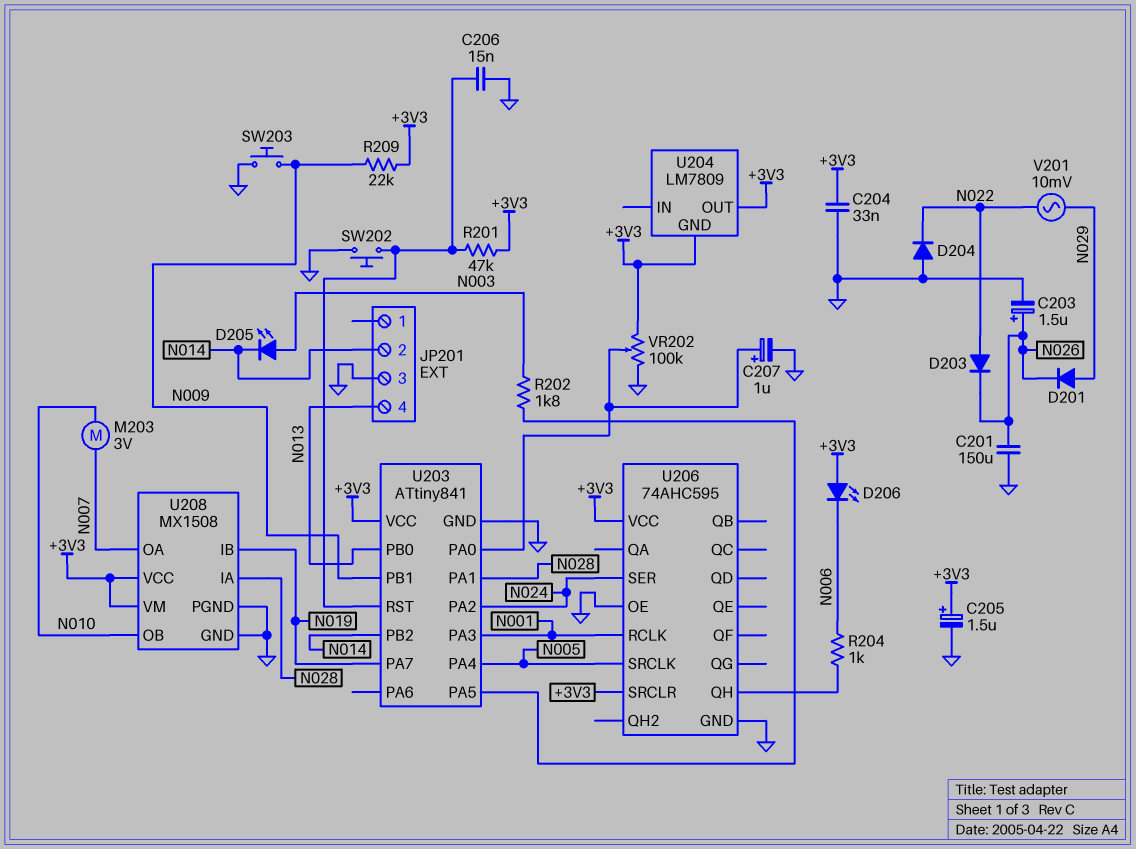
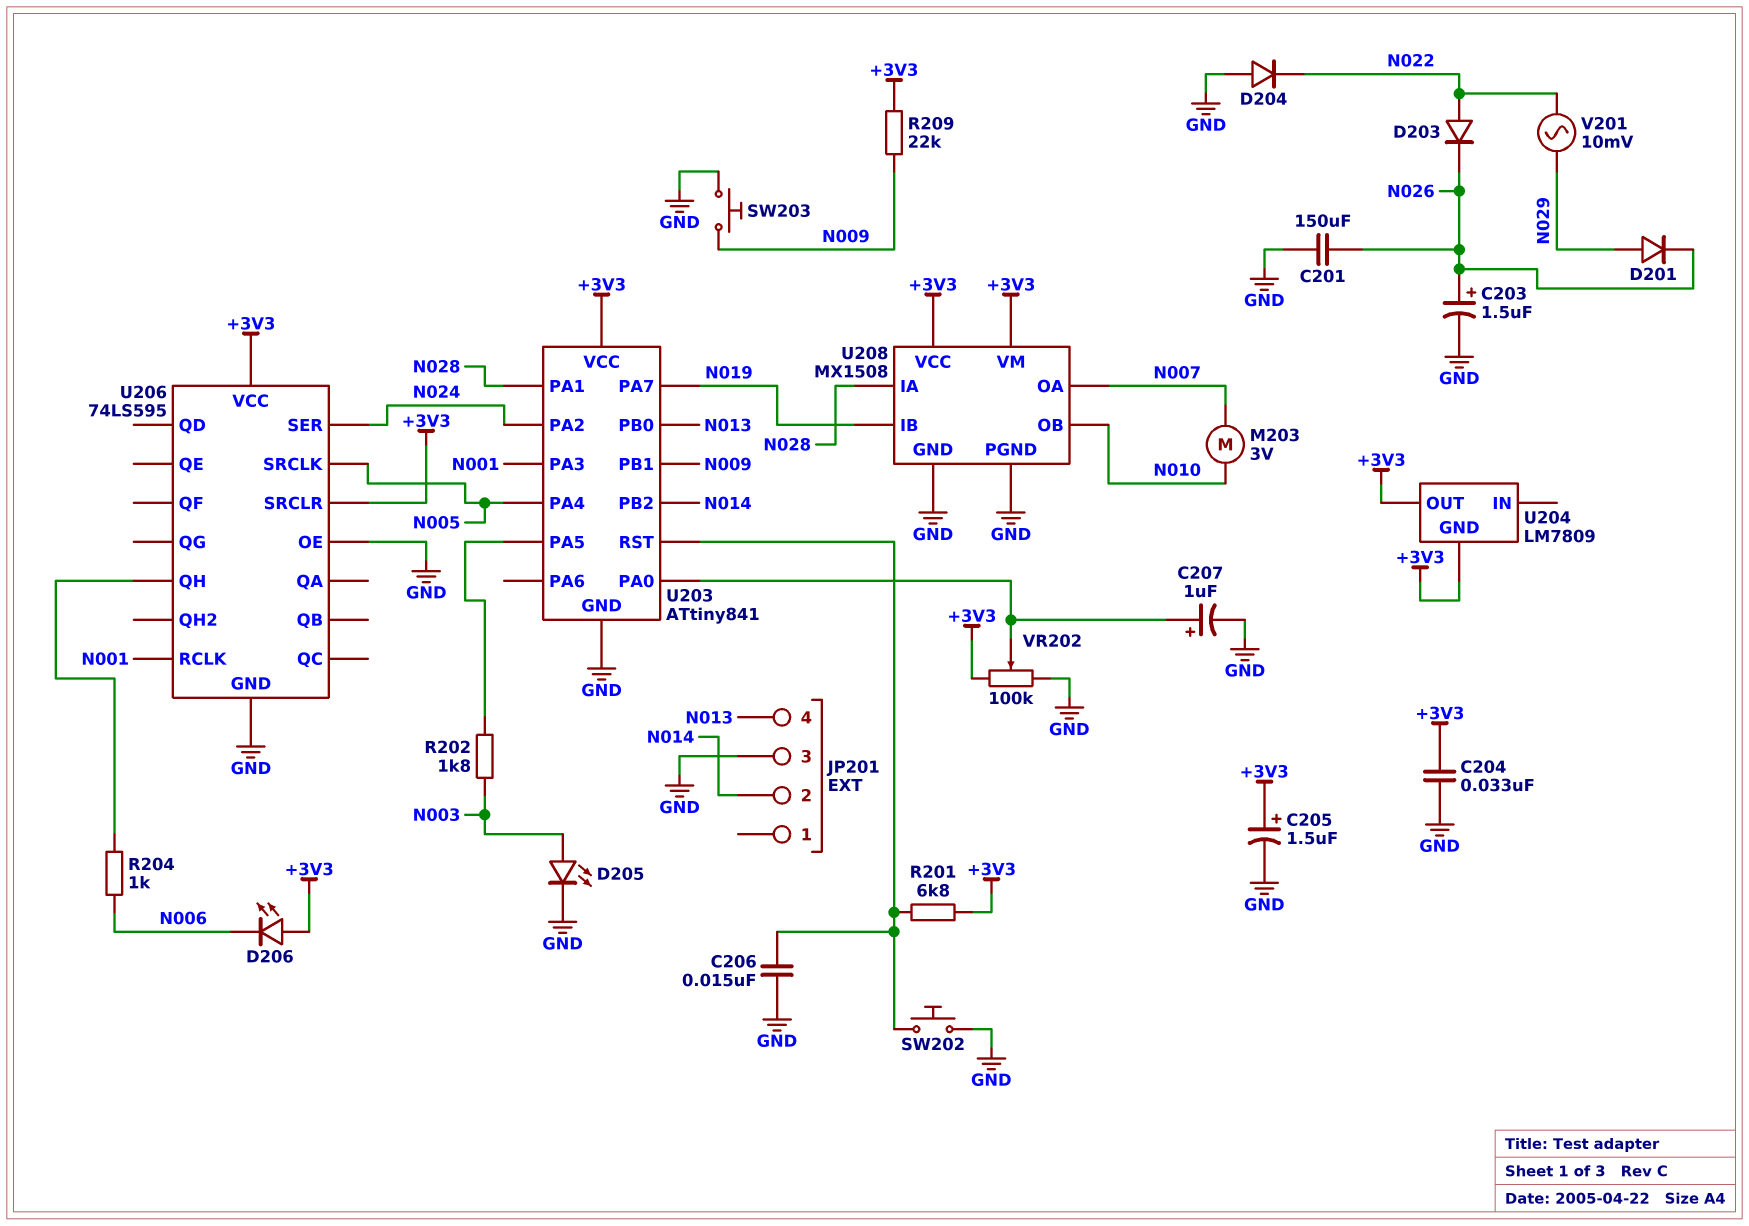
D205: LED (A N003, K N014) -> LED (A N003, K GND)
R201: 47k (+3V3, U203/RST) -> 6.8k (+3V3, U203/RST)
U206: 74AHC595 -> 74LS595

